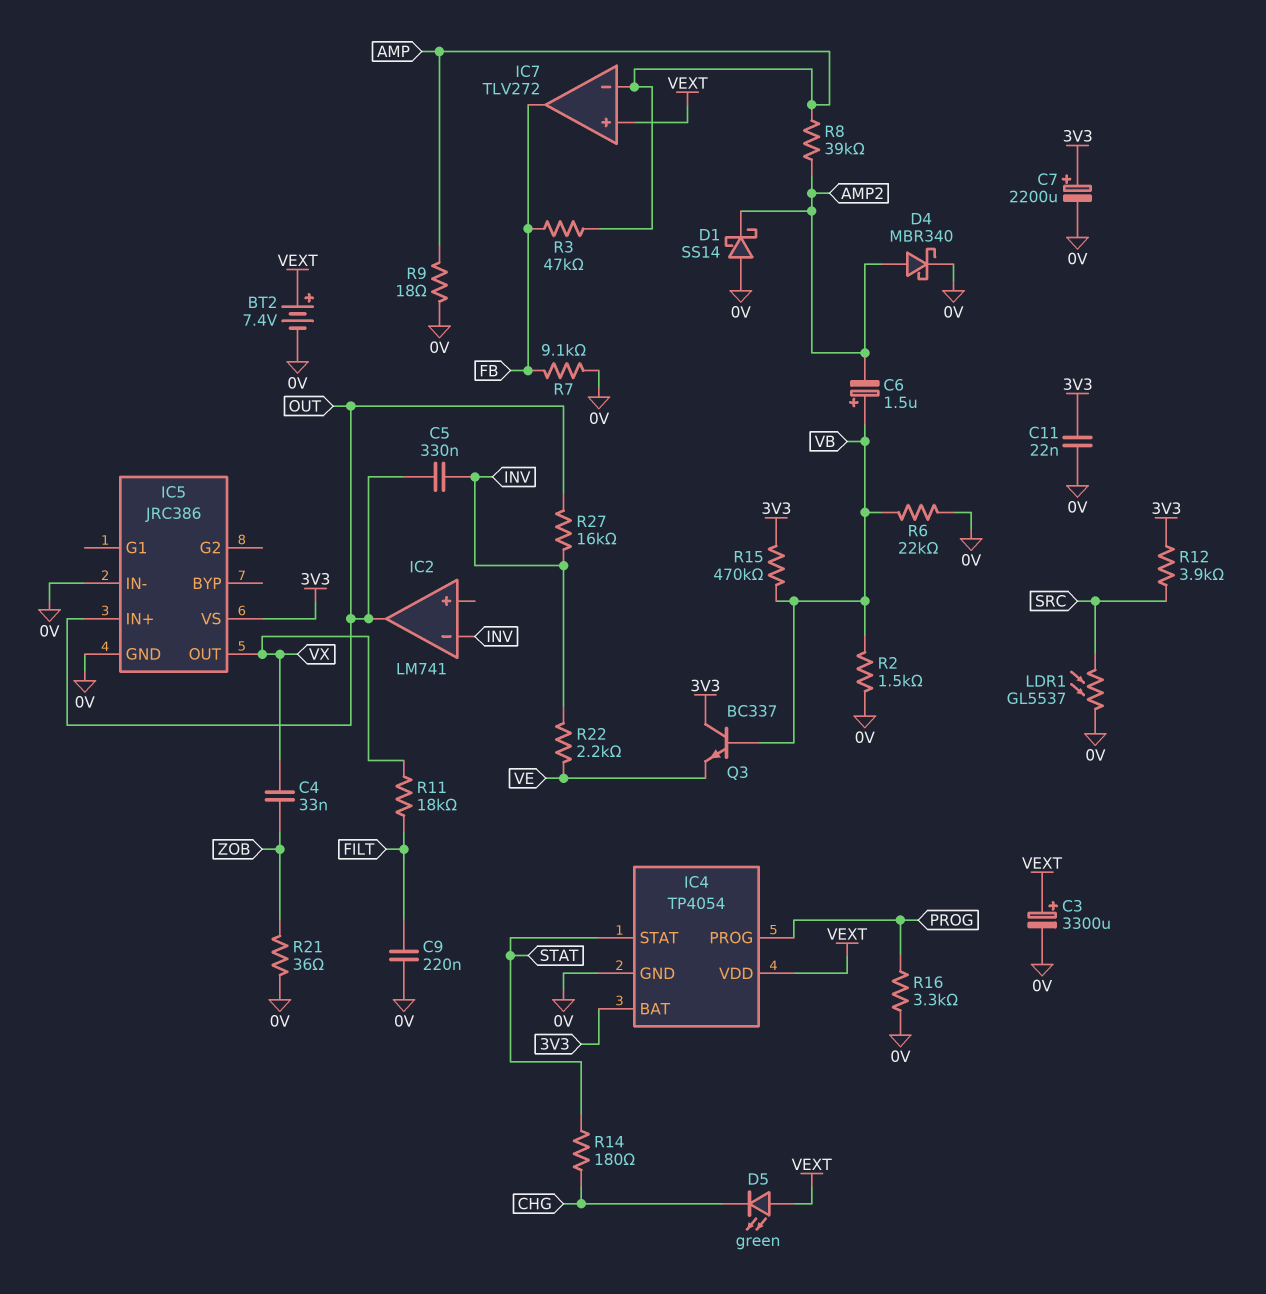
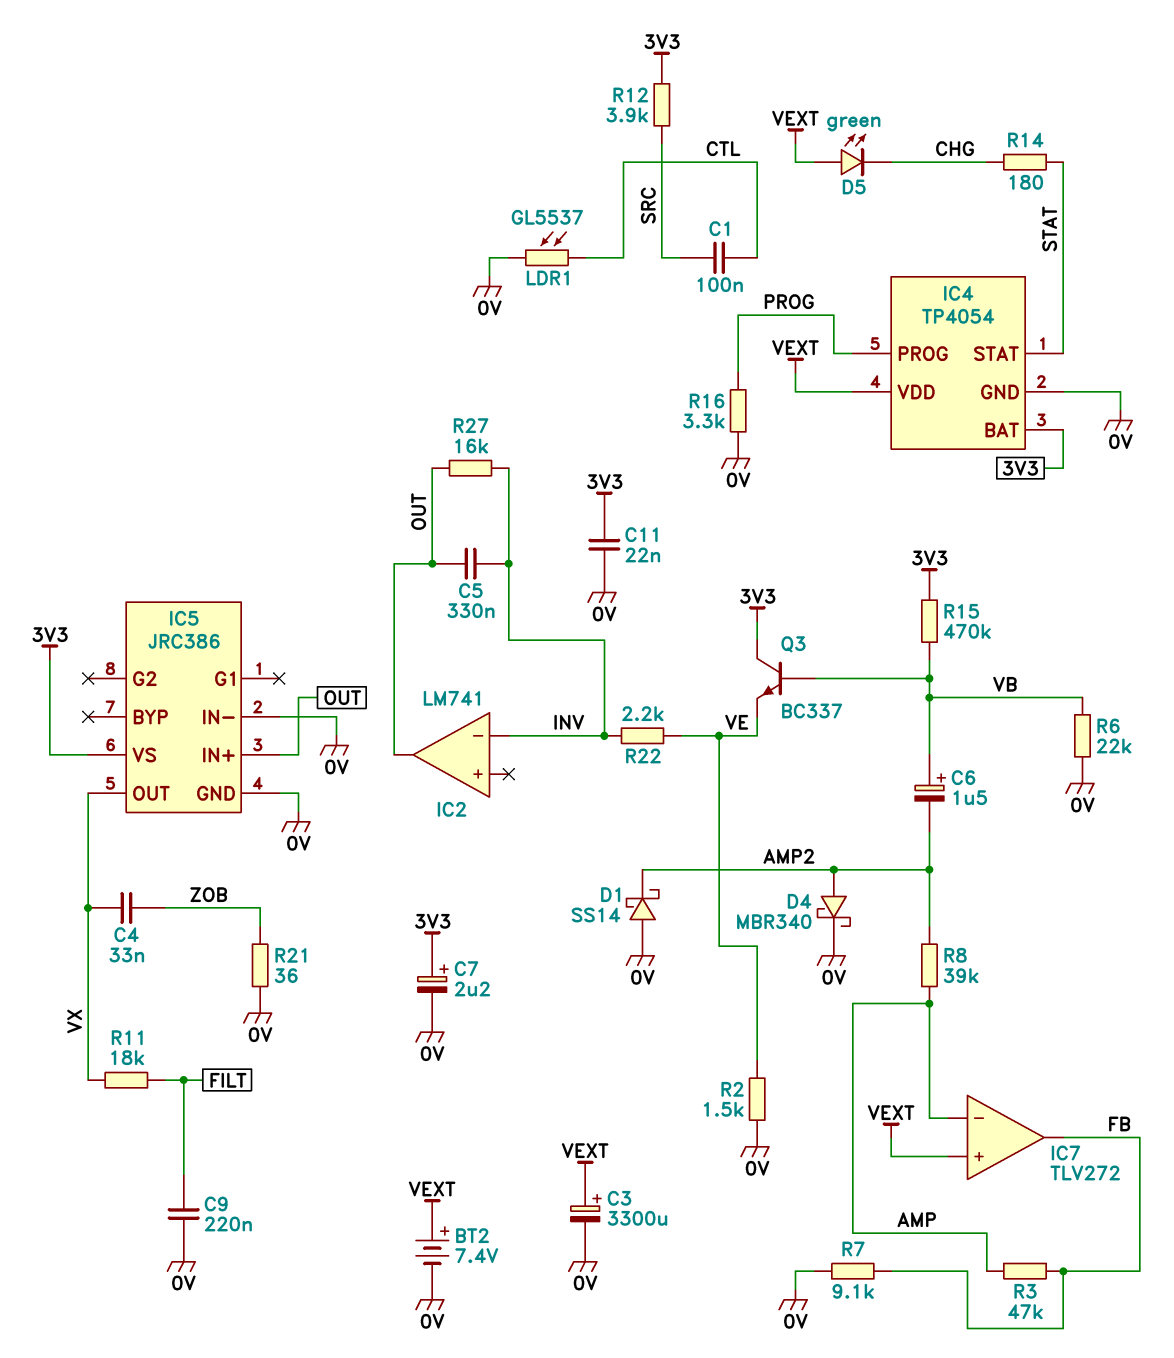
C1: none -> 100nF (CTL, SRC)
C7: 2200uF (plus 3V3, minus 0V) -> 2.2uF (plus 3V3, minus 0V)
LDR1: GL5537 (0V, SRC) -> GL5537 (0V, CTL)
R2: 1.5k (0V, VB) -> 1.5k (0V, VE)
R9: 18 (0V, AMP) -> none

